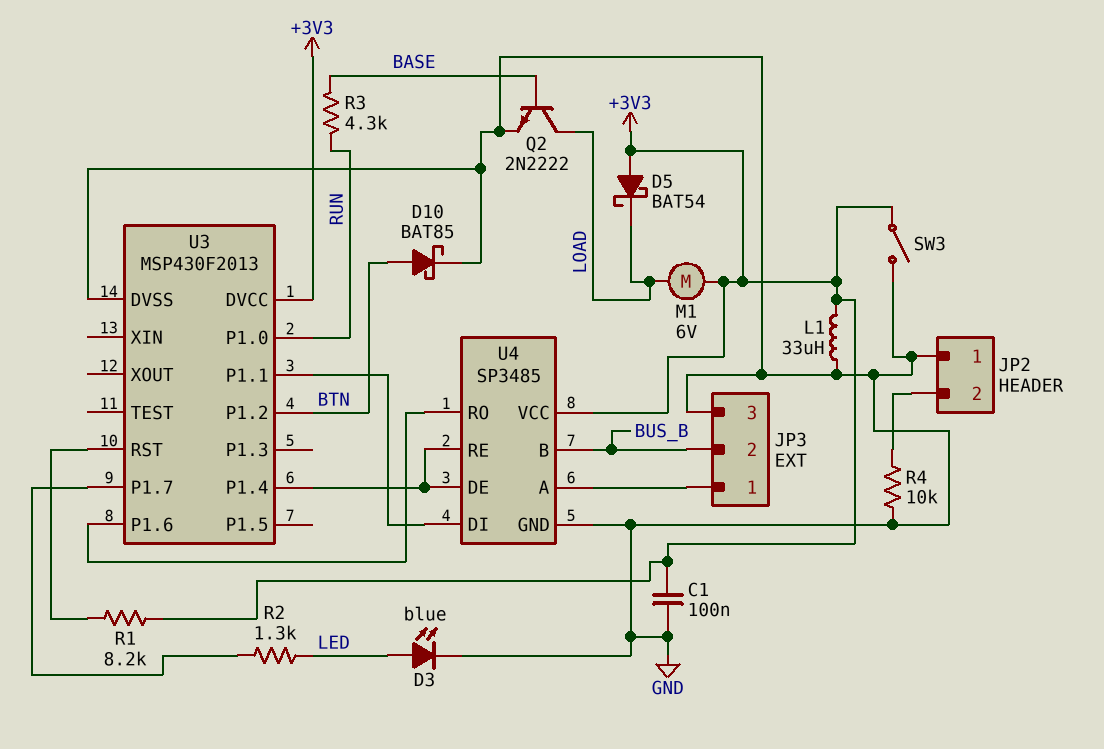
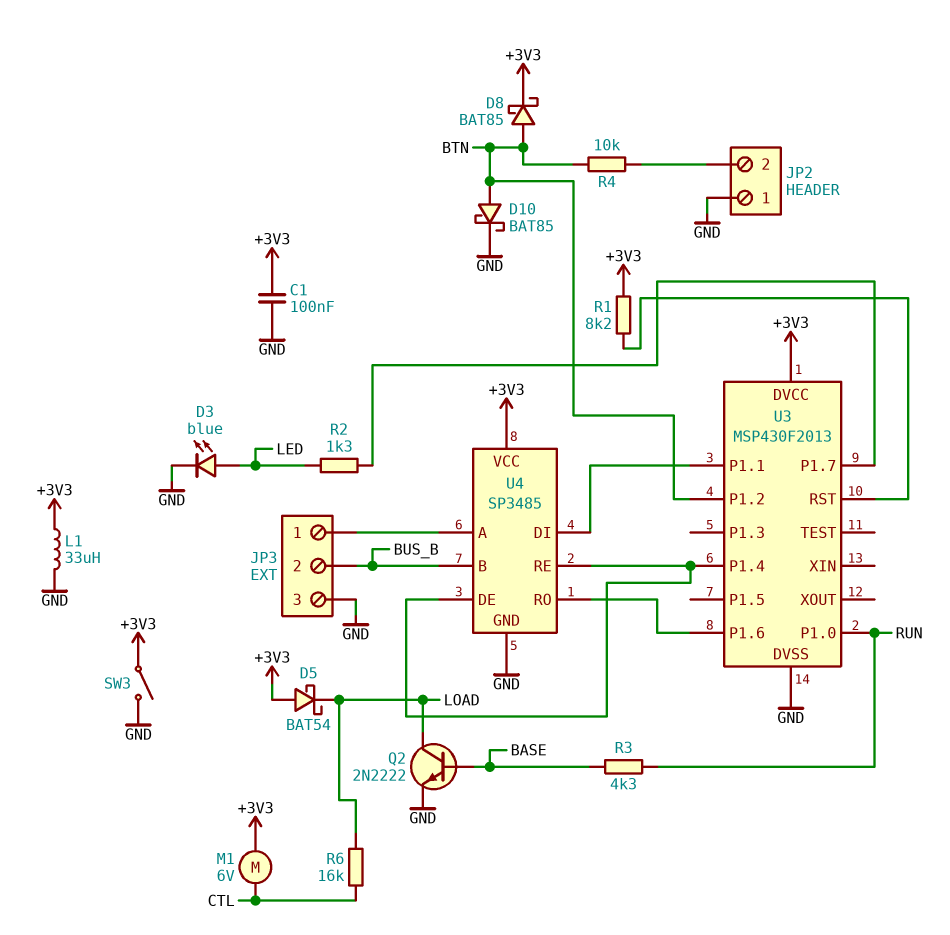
D8: none -> schottky BAT85 (A BTN, K +3V3)
M1: motor 6V (+3V3, LOAD) -> motor 6V (+3V3, CTL)
R4: 10k (GND, JP2/2) -> 10k (BTN, JP2/2)
R6: none -> 16k (CTL, LOAD)

